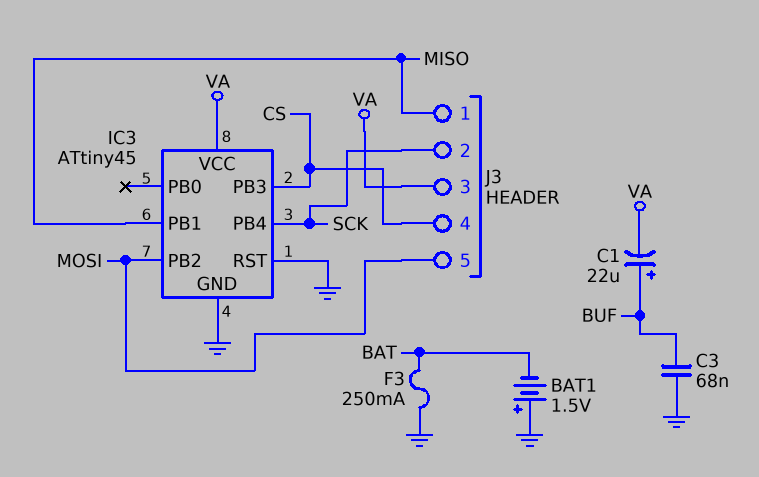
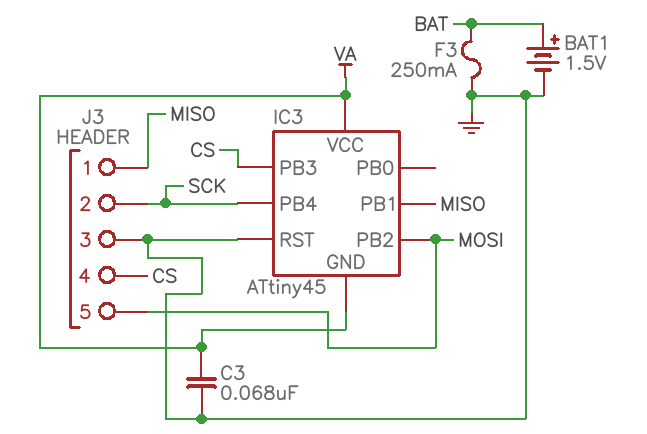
BAT1: 1.5V (plus GND, minus BAT) -> 1.5V (plus BAT, minus GND)
C1: 22uF (plus BUF, minus VA) -> none
C3: 68nF (BUF, GND) -> 68nF (GND, VA)
IC3 pin GND: GND -> VA
J3 pin 3: VA -> GND

